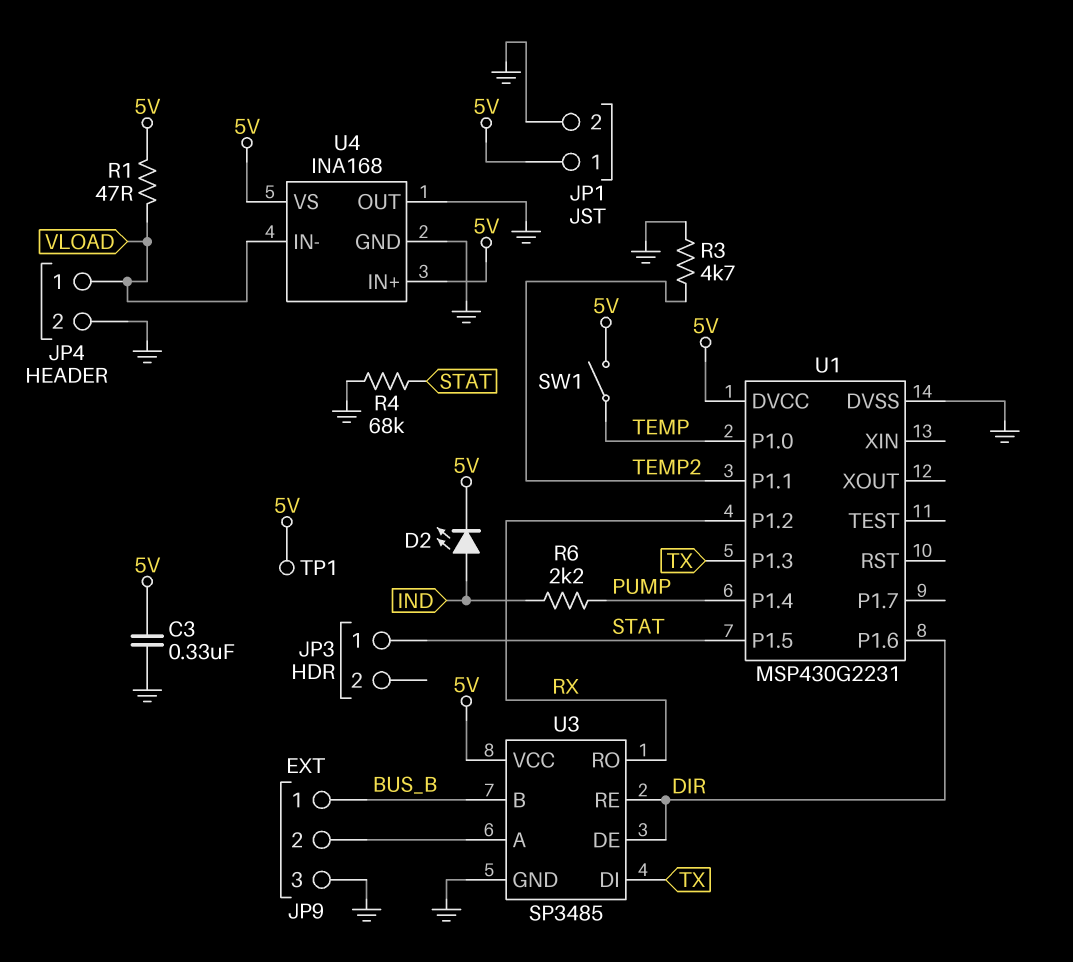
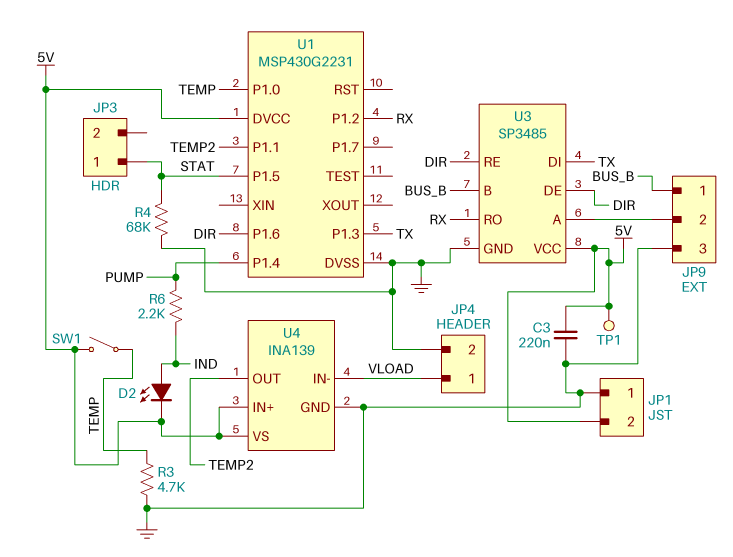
C3: 330nF (5V, GND) -> 220nF (5V, GND)
JP1 pin 1: 5V -> GND
JP1 pin 2: GND -> 5V
R1: 47 (5V, VLOAD) -> none
R3: 4.7k (GND, TEMP2) -> 4.7k (GND, TEMP)
U4: INA168 -> INA139
U4 pin OUT: GND -> TEMP2

